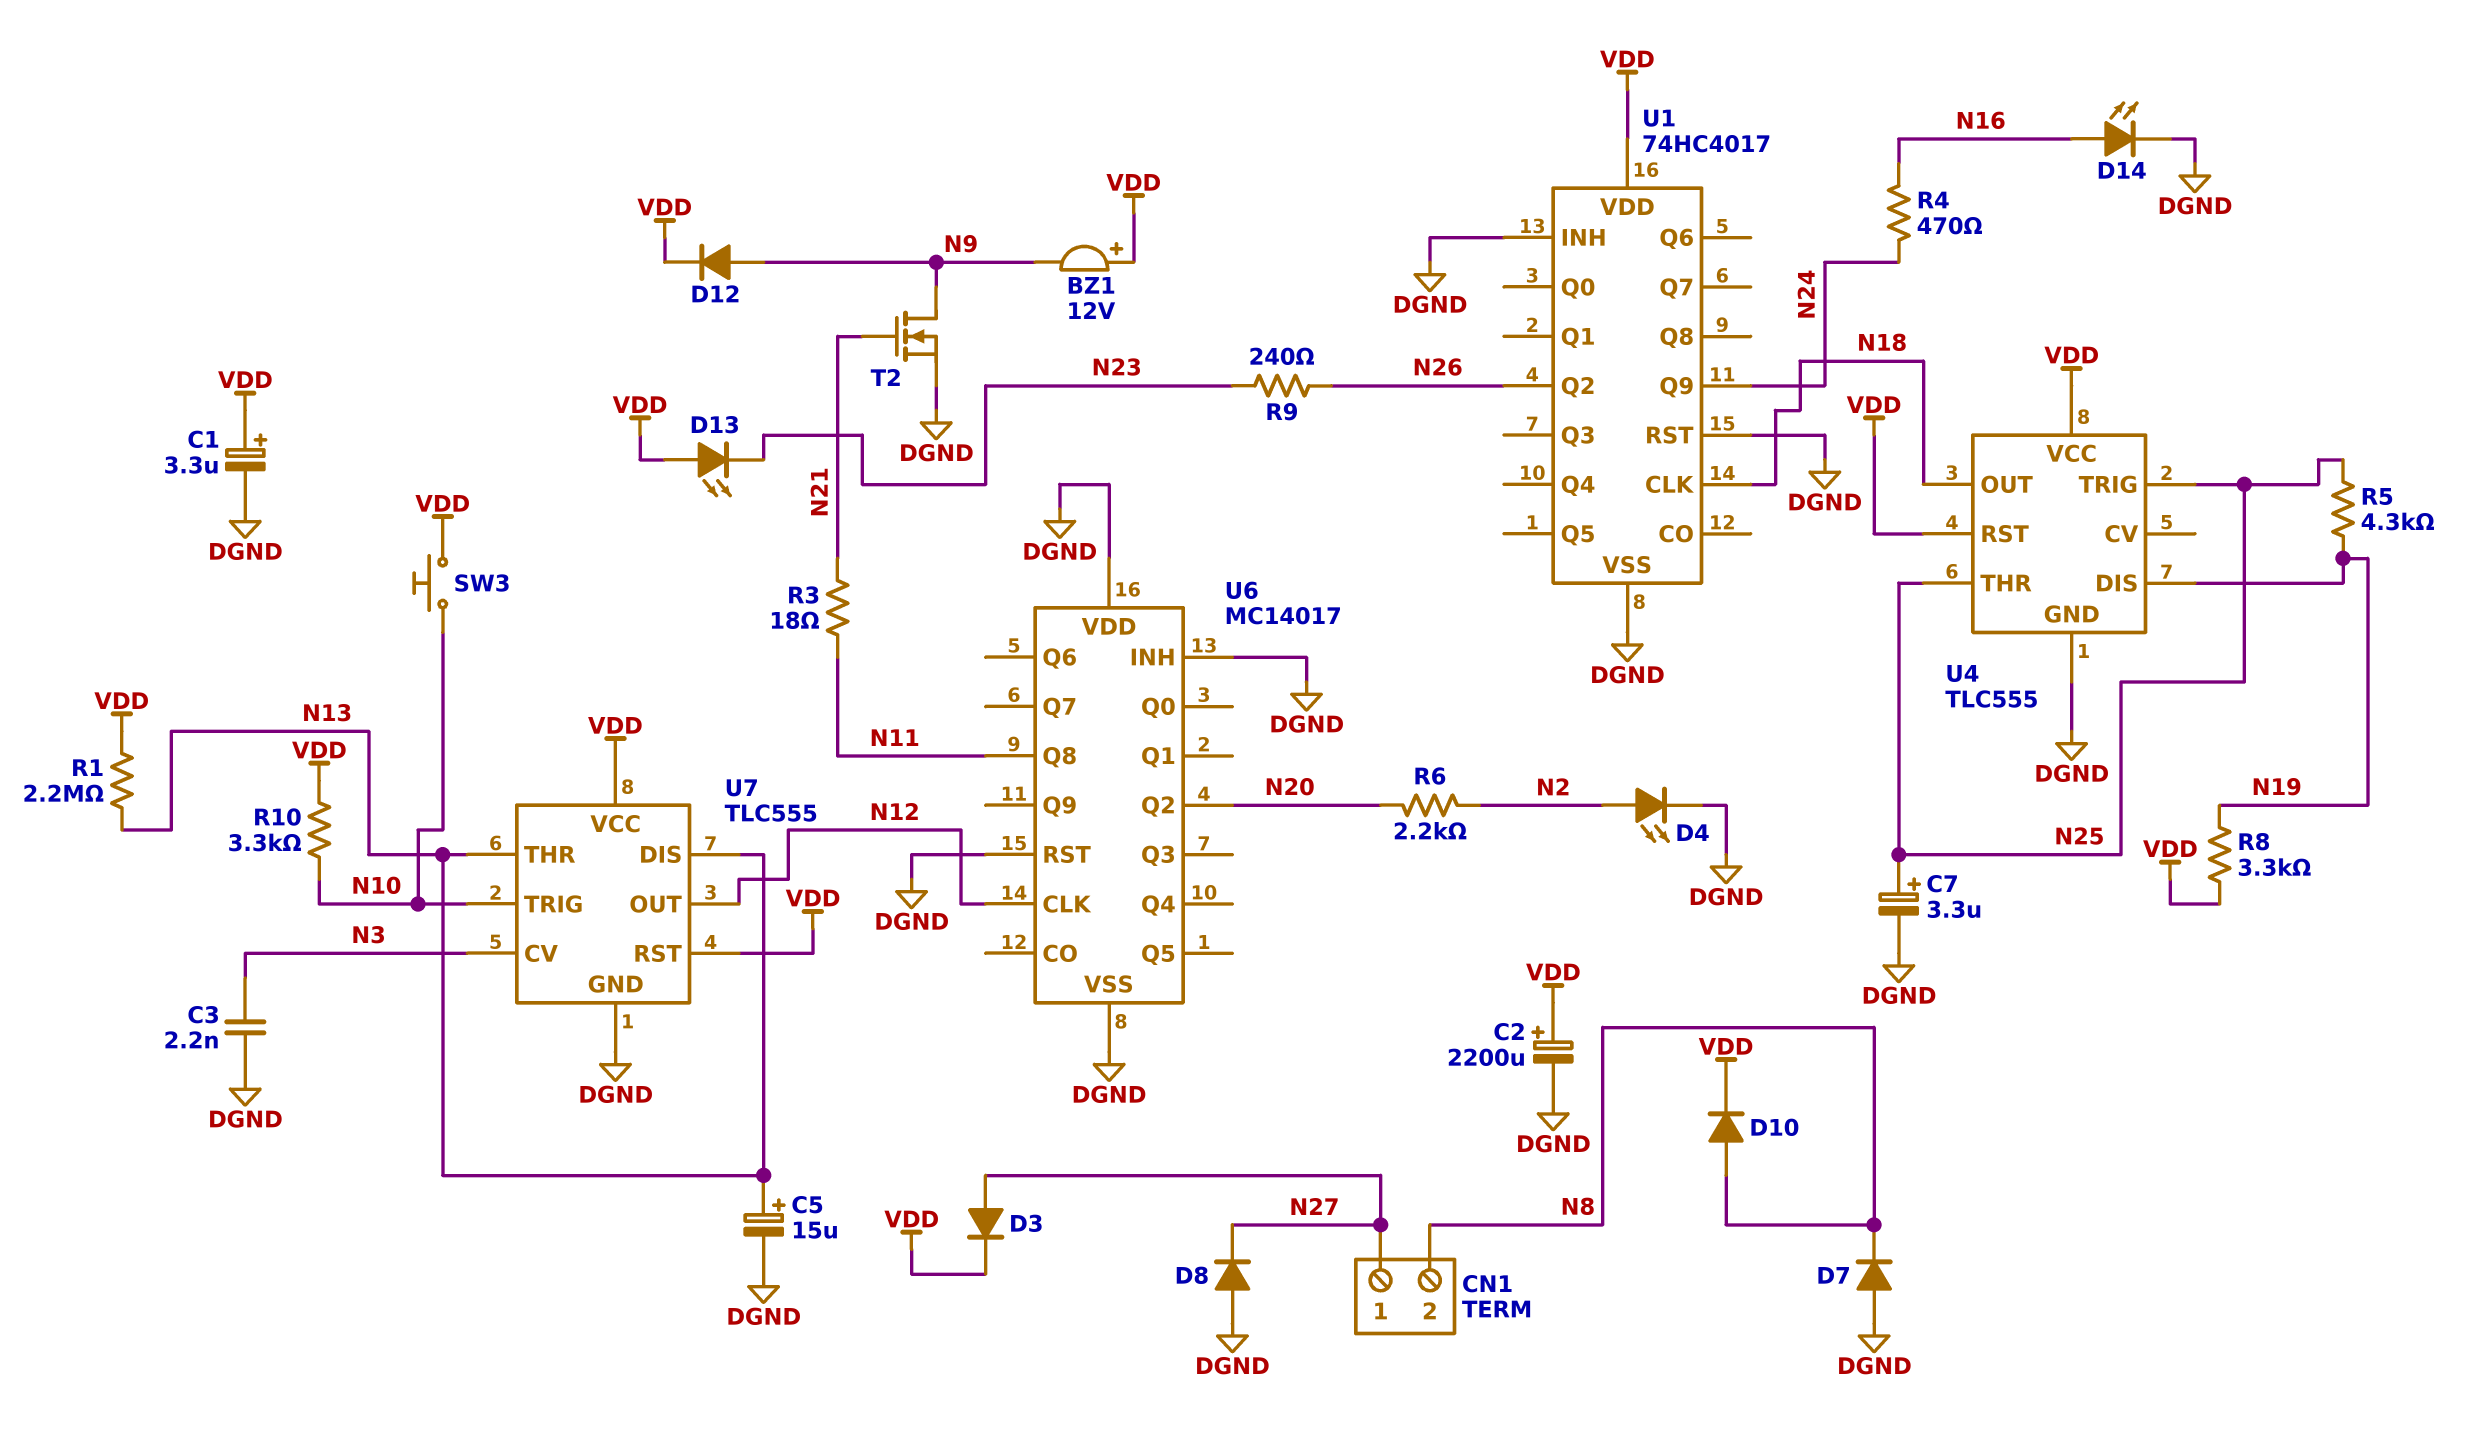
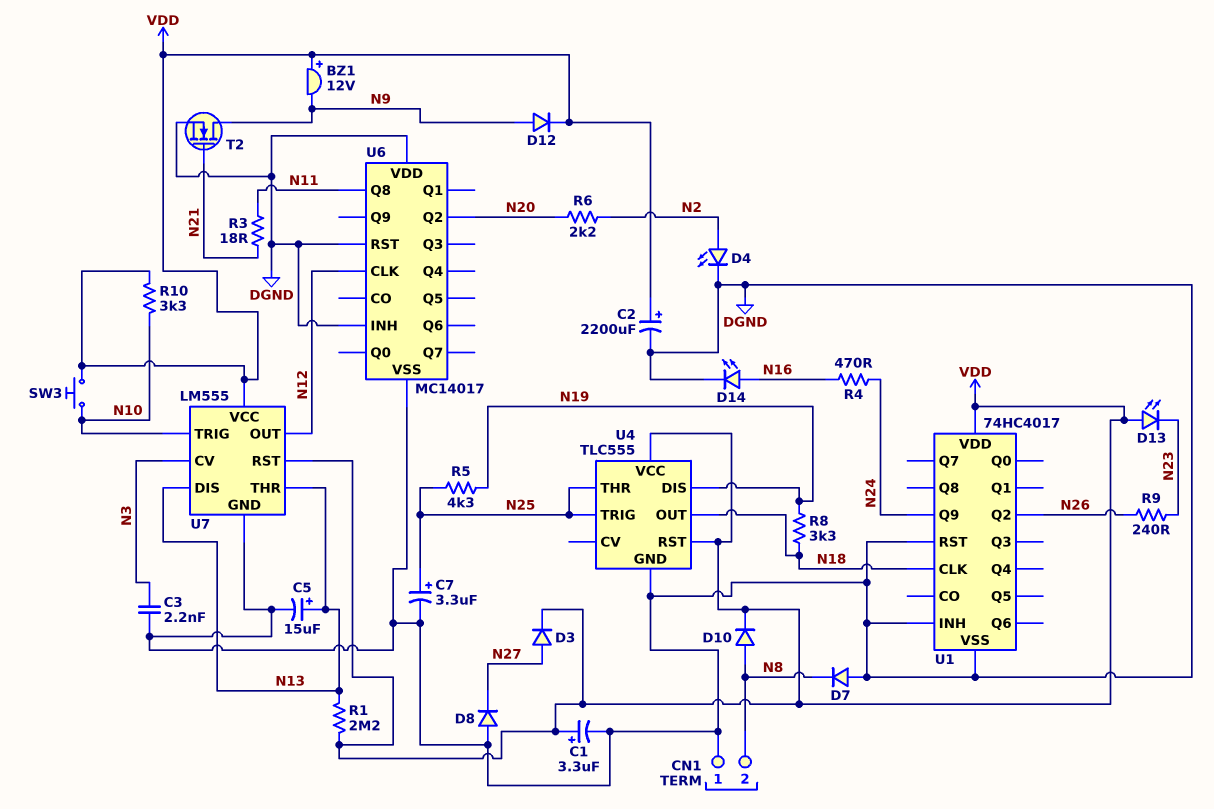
CN1 pin 1: N27 -> DGND
R8: 3.3k (N19, VDD) -> 3.3k (N18, N19)
U7: TLC555 -> LM555

